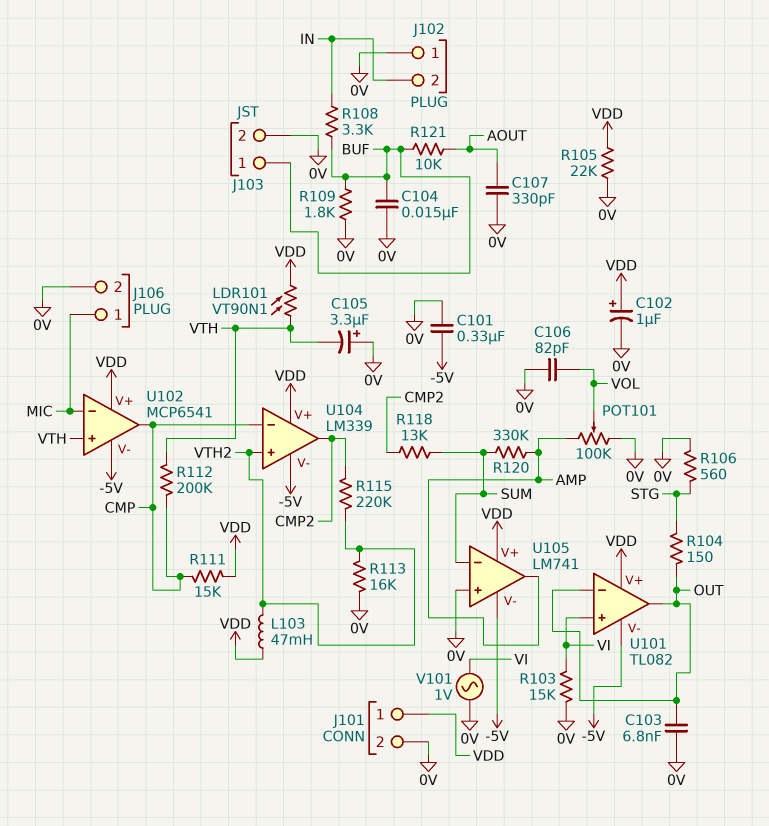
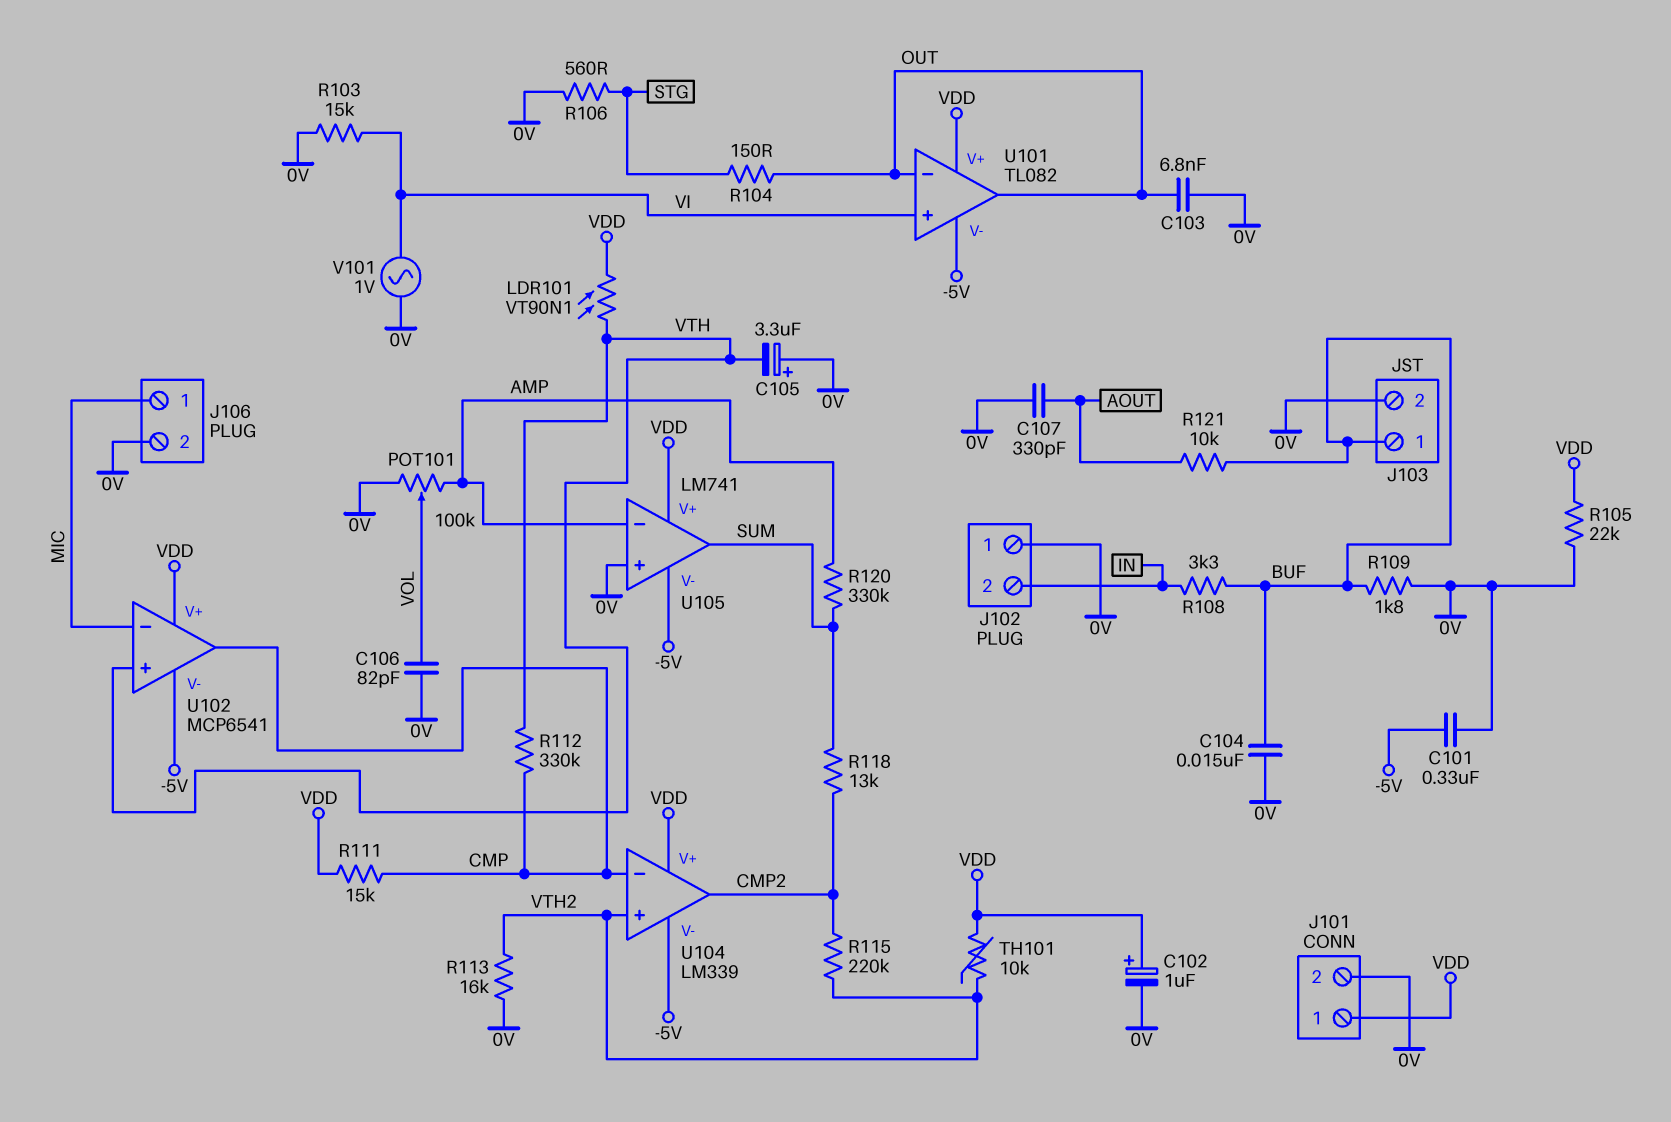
L103: 47mH (VDD, VTH2) -> none
R112: 200k (CMP, VTH) -> 330k (CMP, VTH)
TH101: none -> 10k (VDD, VTH2)
U105 pin in-: SUM -> AMP
U105 pin out: AMP -> SUM

